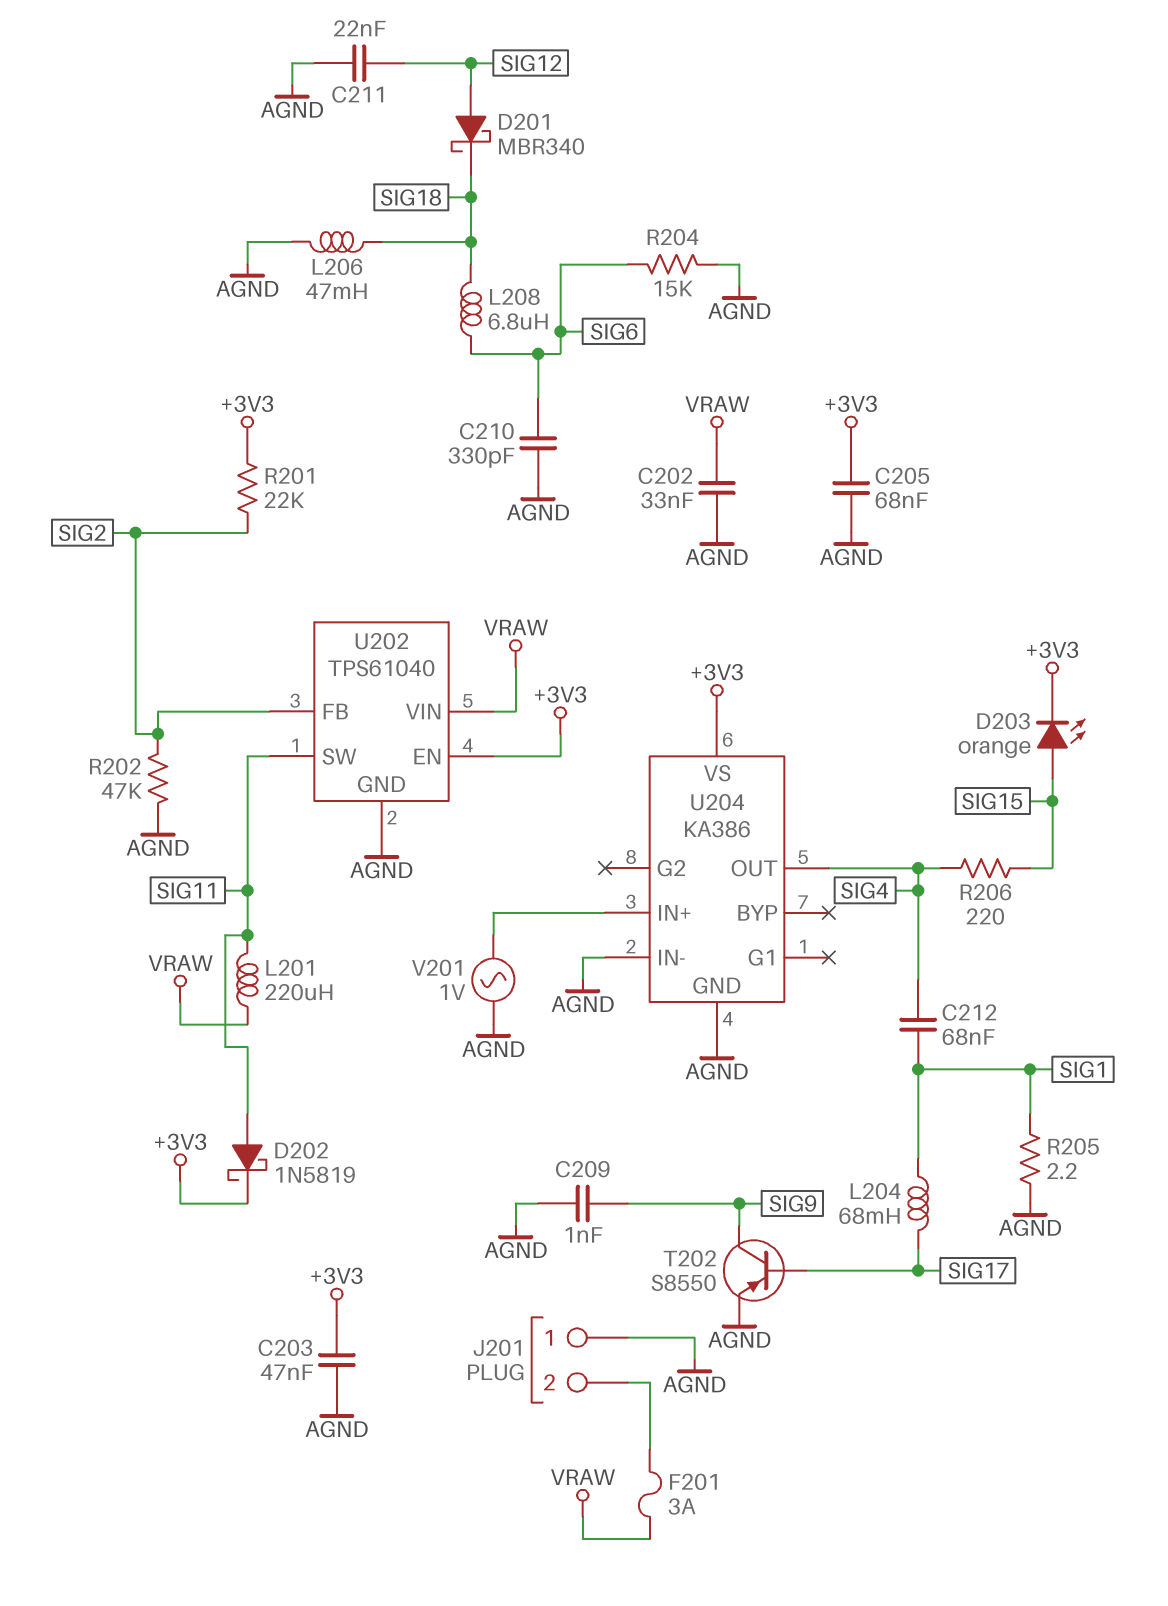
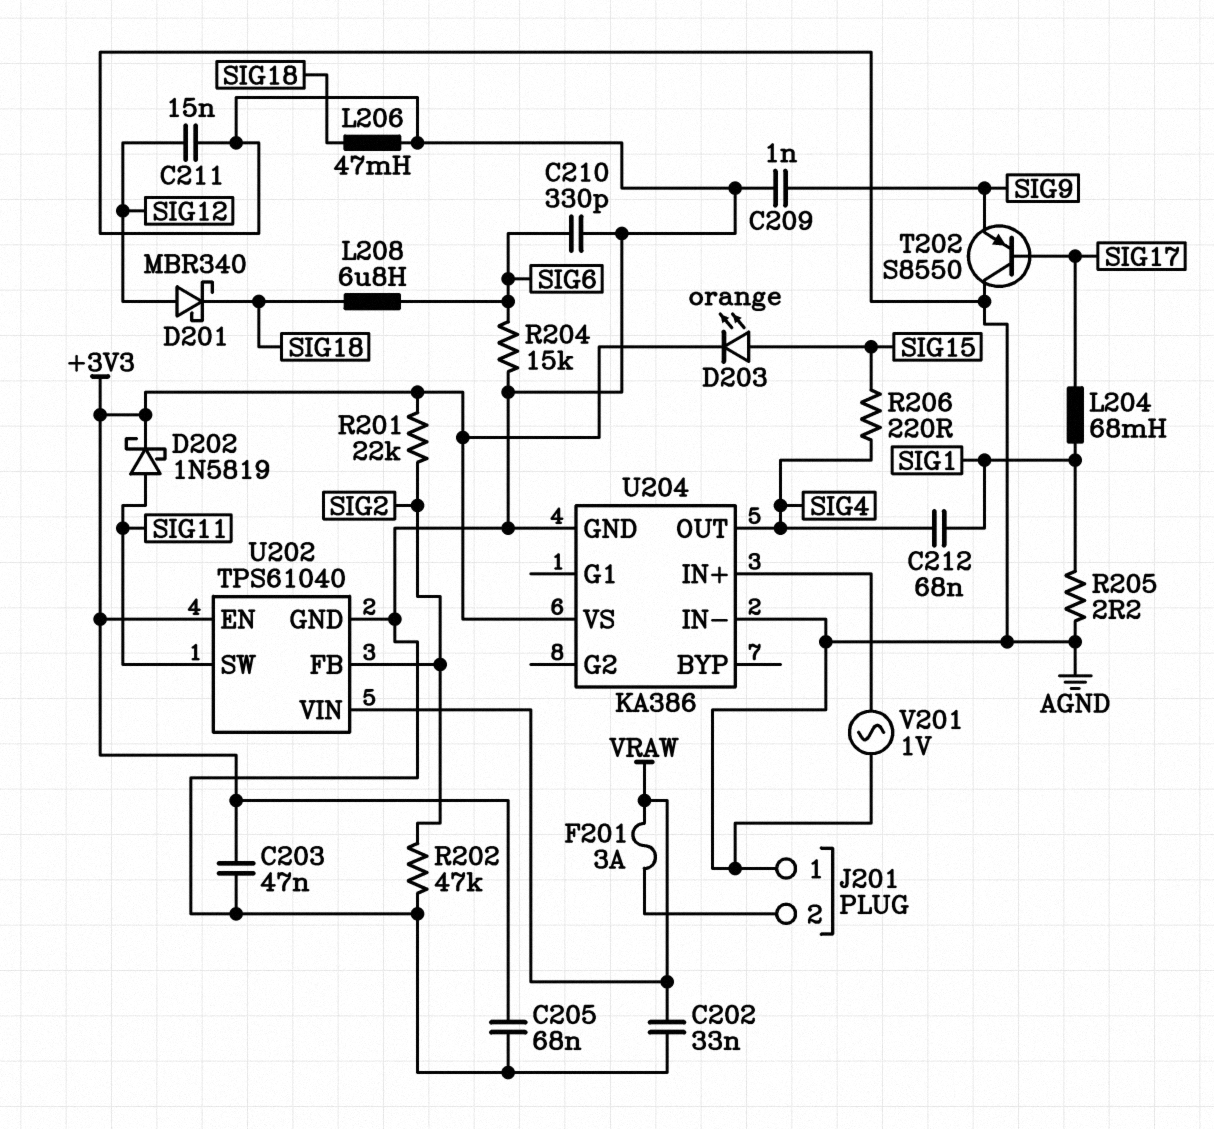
C211: 22nF (AGND, SIG12) -> 15nF (AGND, SIG12)
L201: 220uH (SIG11, VRAW) -> none
T202: PNP S8550 (B SIG17, C SIG9, E AGND) -> PNP S8550 (B SIG17, C AGND, E SIG9)

